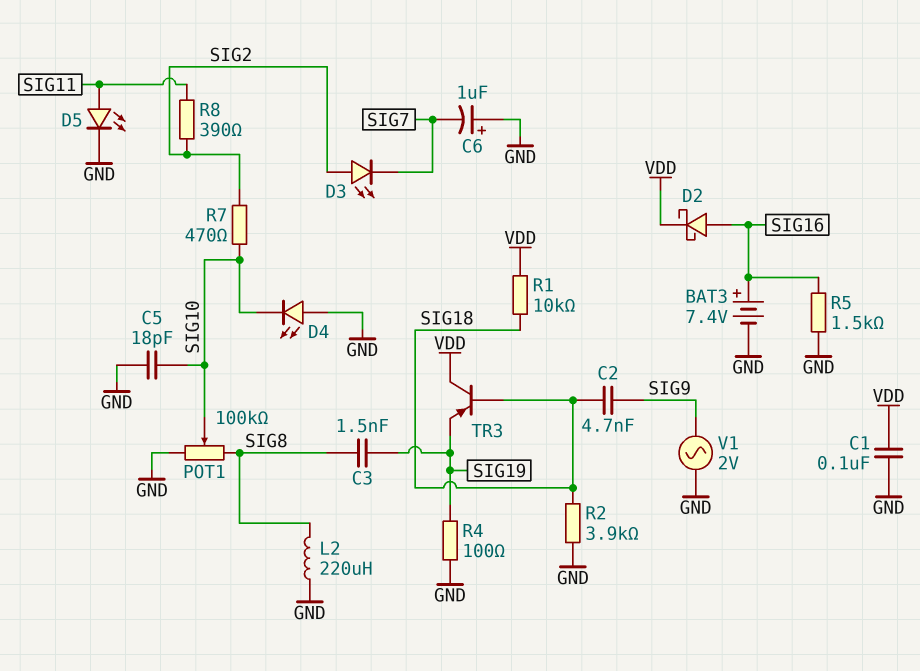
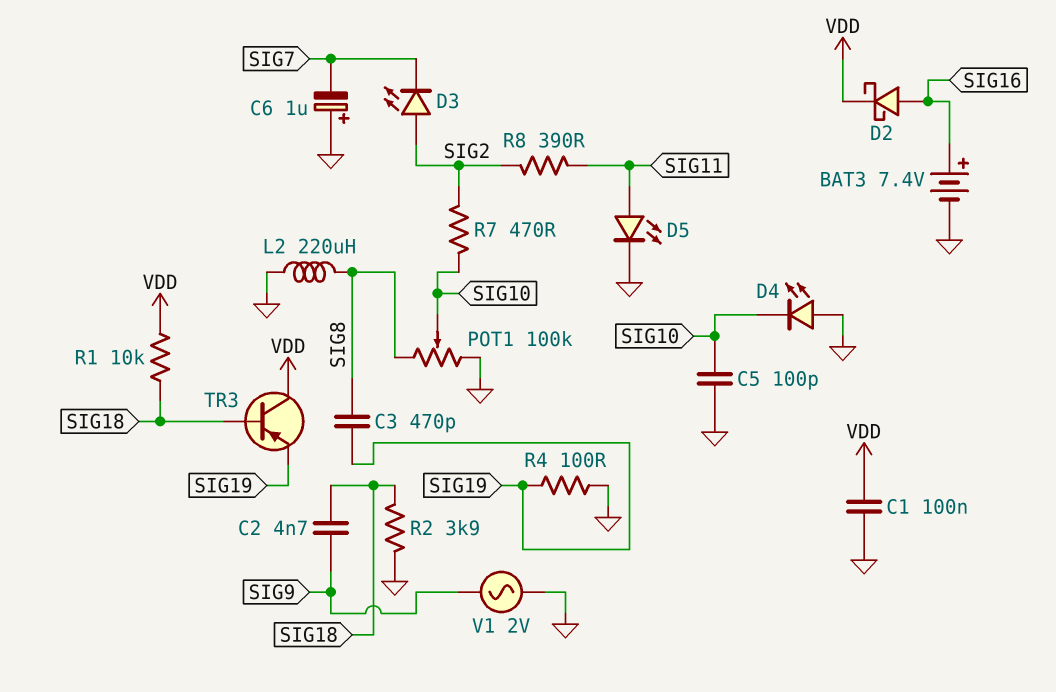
C3: 1.5nF (SIG8, SIG19) -> 470pF (SIG8, SIG19)
C5: 18pF (GND, SIG10) -> 100pF (GND, SIG10)
R5: 1.5k (GND, SIG16) -> none

